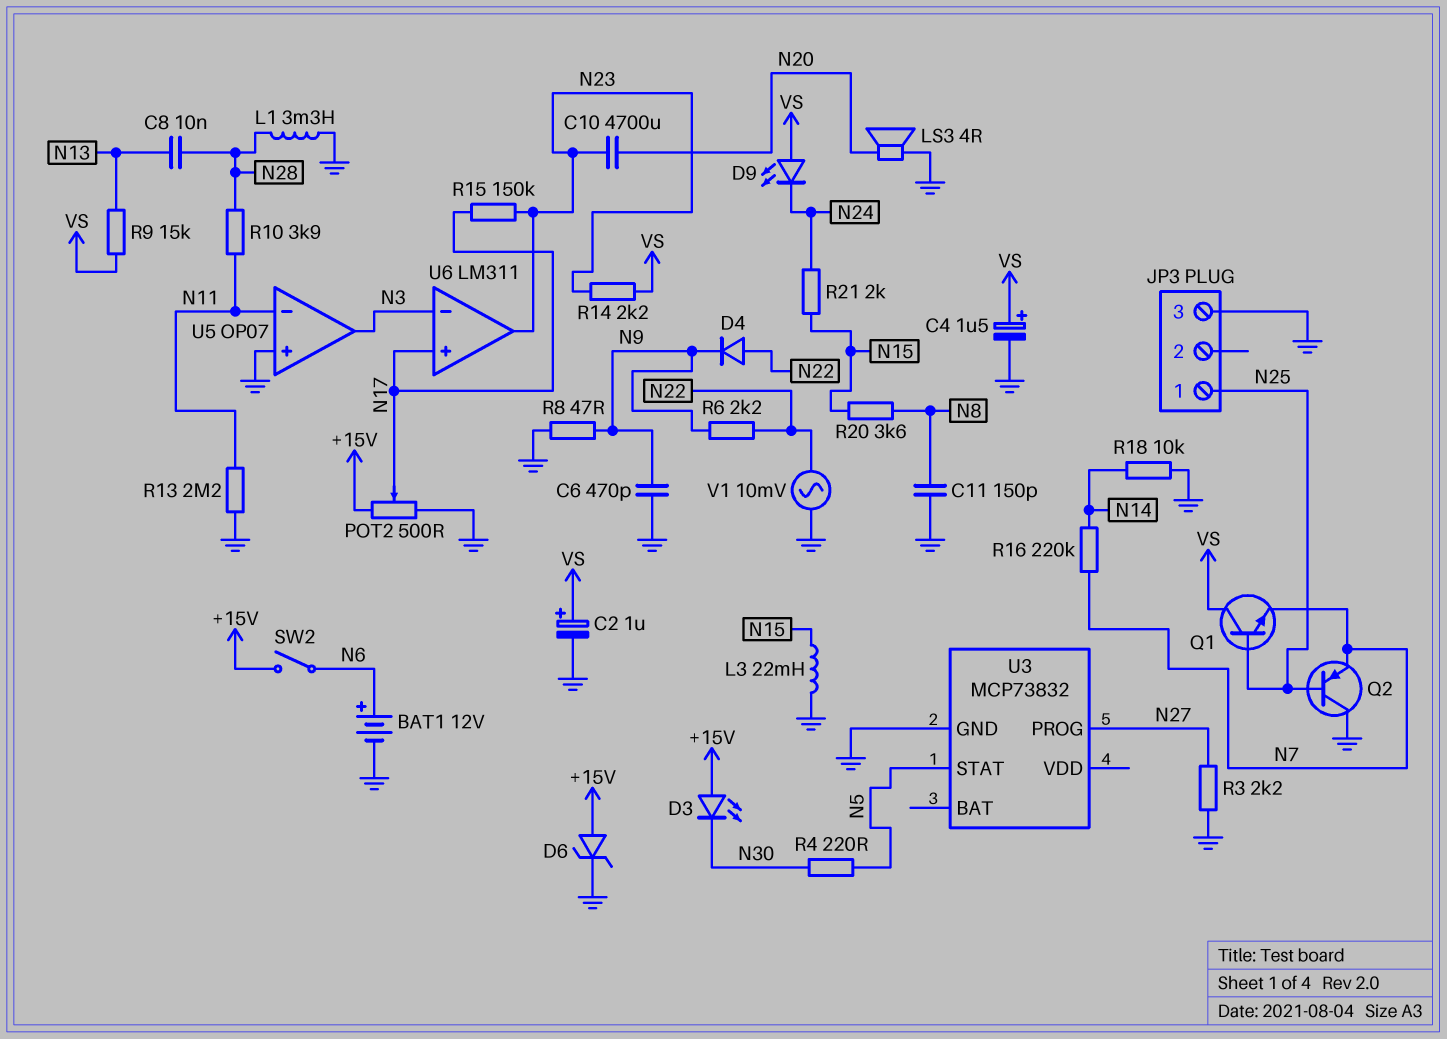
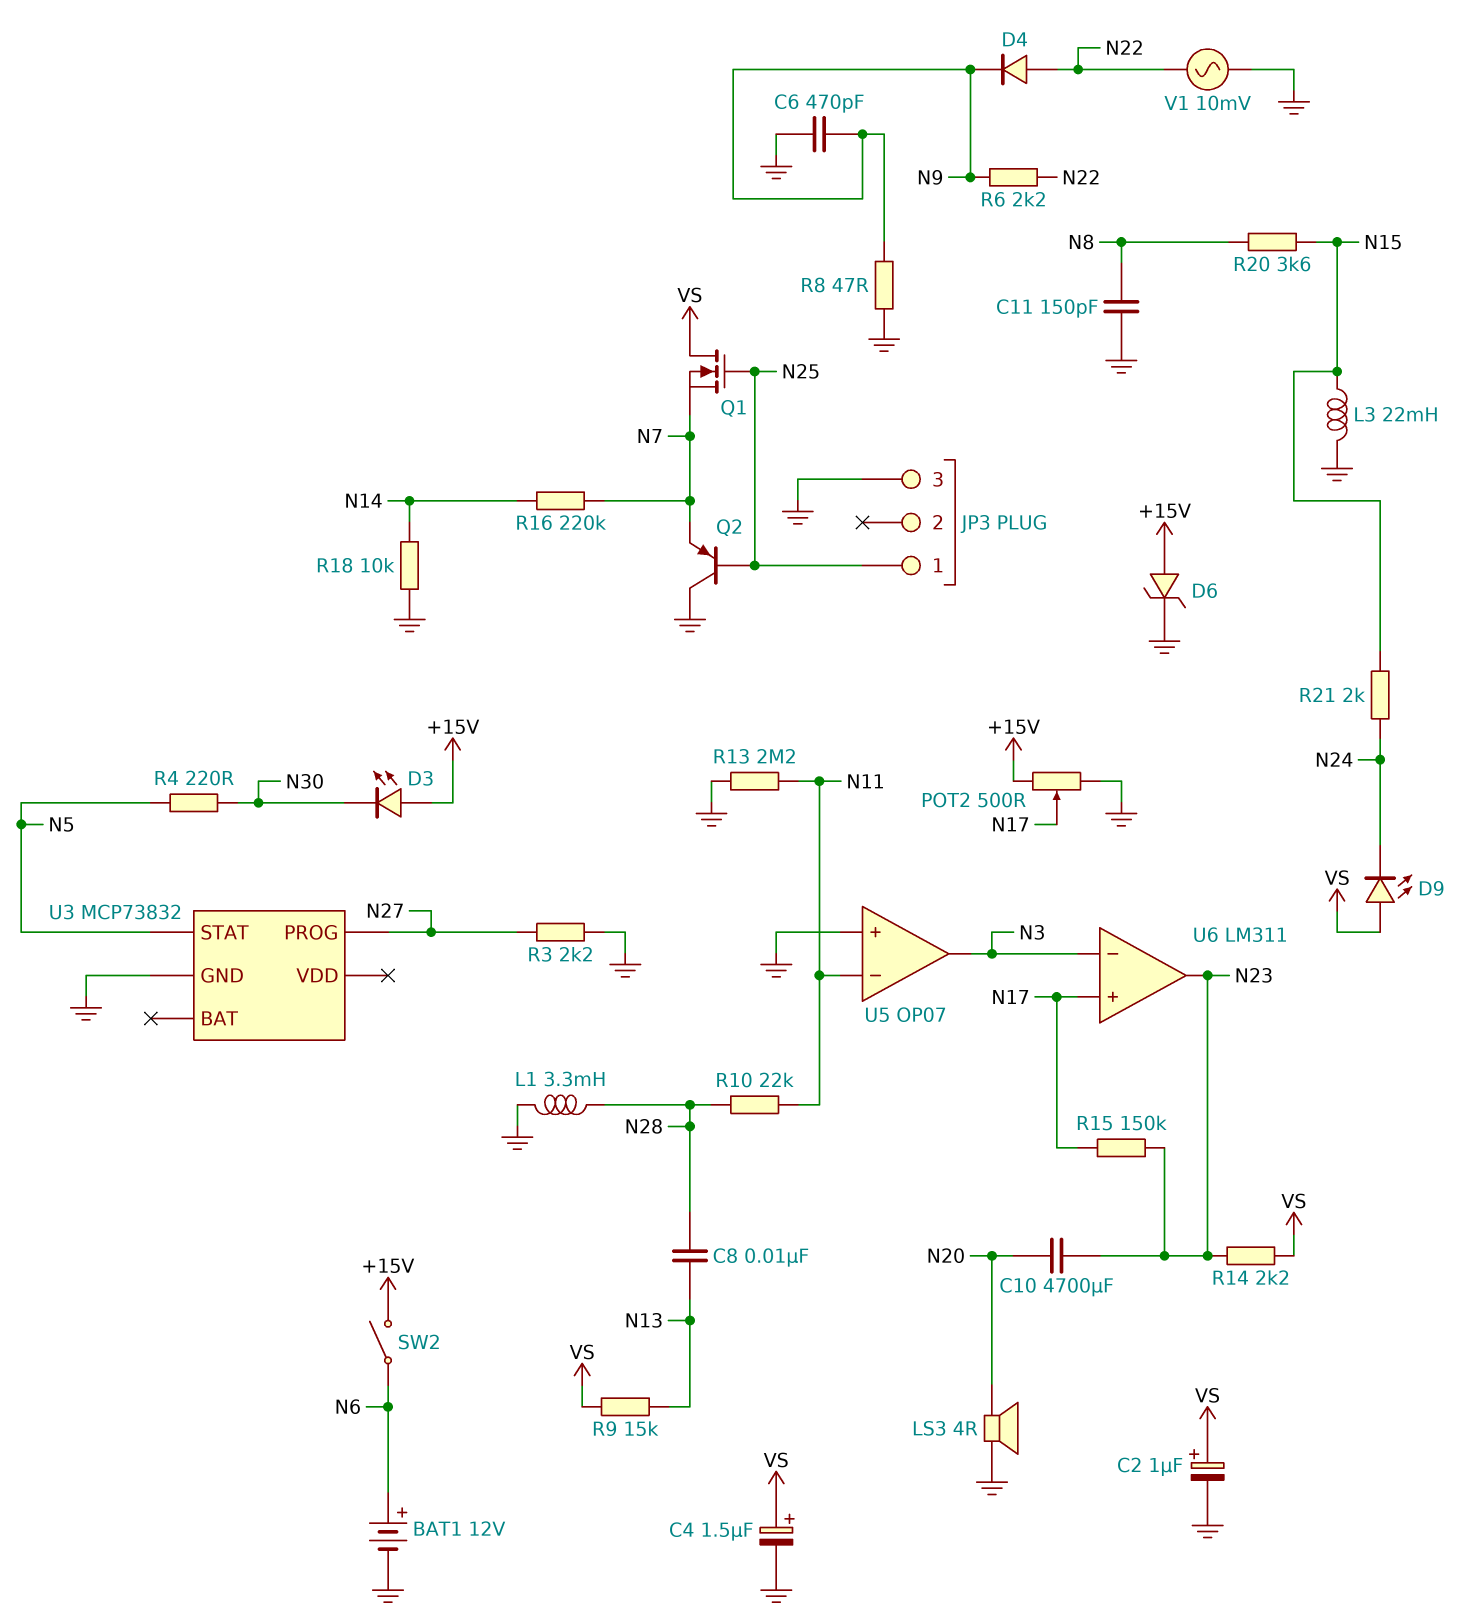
Q1: NPN (B N25, C VS, E N7) -> NMOS (G N25, D VS, S N7)
R10: 3.9k (N11, N28) -> 22k (N11, N28)

